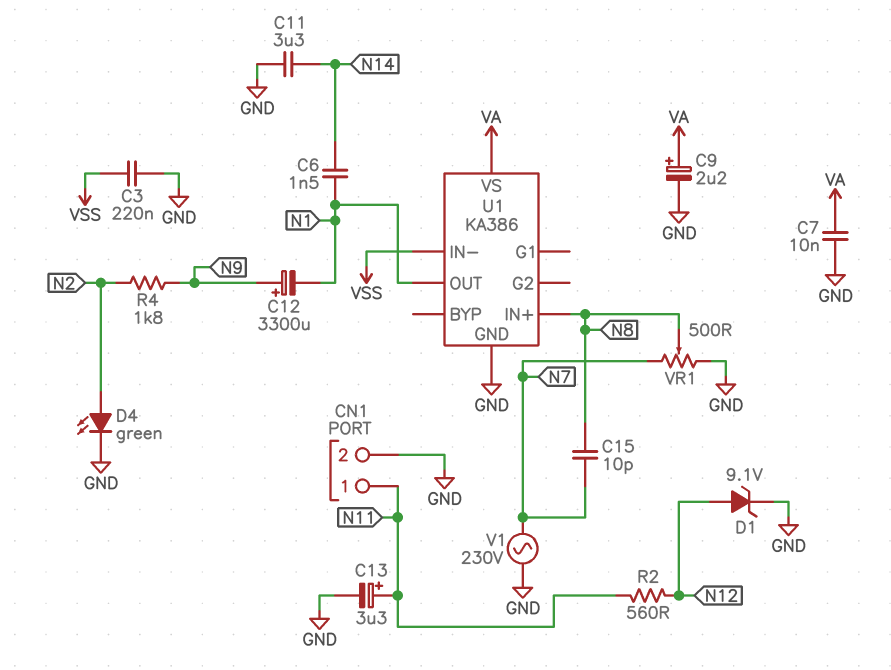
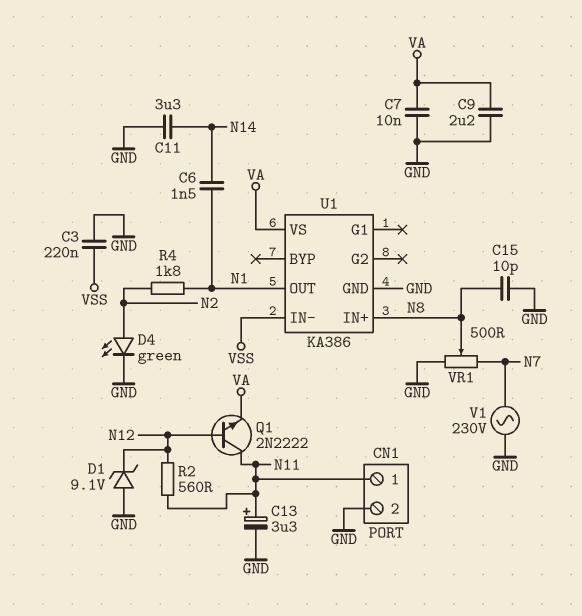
C9: 2.2uF (plus VA, minus GND) -> 2.2uF (GND, VA)
C12: 3300uF (plus N9, minus N1) -> none
C15: 10pF (N7, N8) -> 10pF (GND, N8)
D1: zener 9.1V (A N12, K GND) -> zener 9.1V (A GND, K N12)
Q1: none -> NPN 2N2222 (B N12, C N11, E VA)
R4: 1.8k (N2, N9) -> 1.8k (N1, N2)

